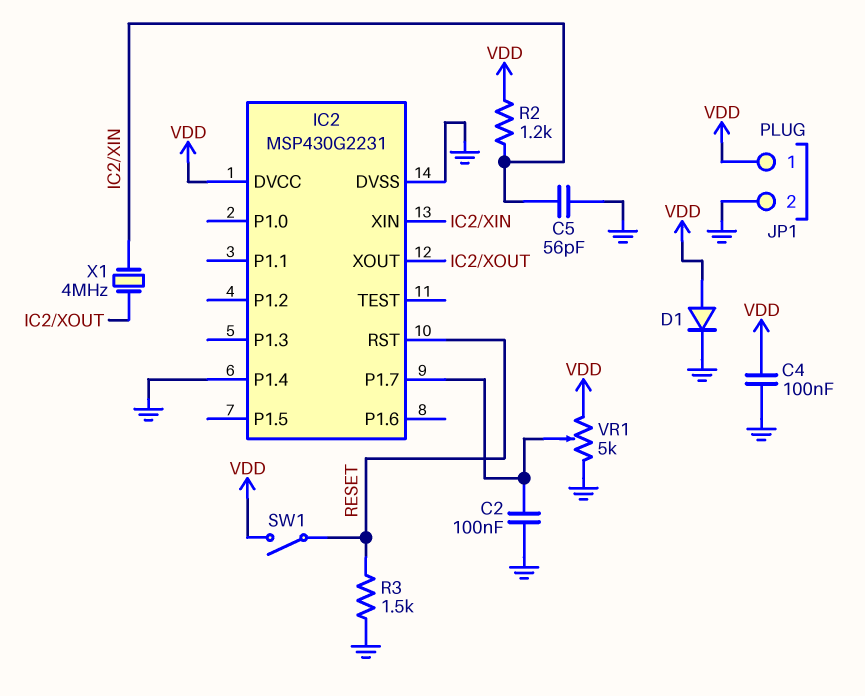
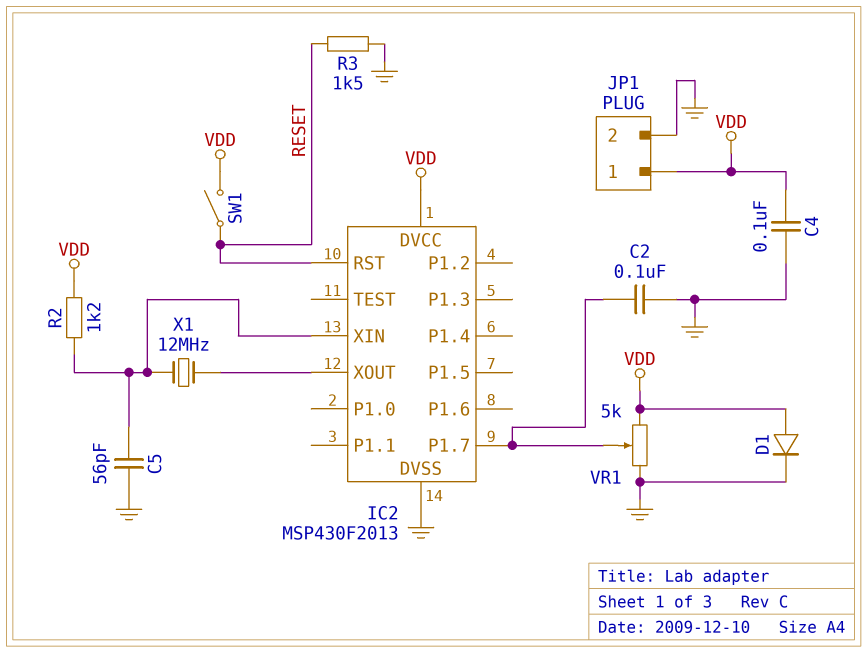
IC2: MSP430G2231 -> MSP430F2013
IC2 pin P1.4: GND -> none
X1: 4MHz (IC2/XIN, IC2/XOUT) -> 12MHz (IC2/XIN, IC2/XOUT)

